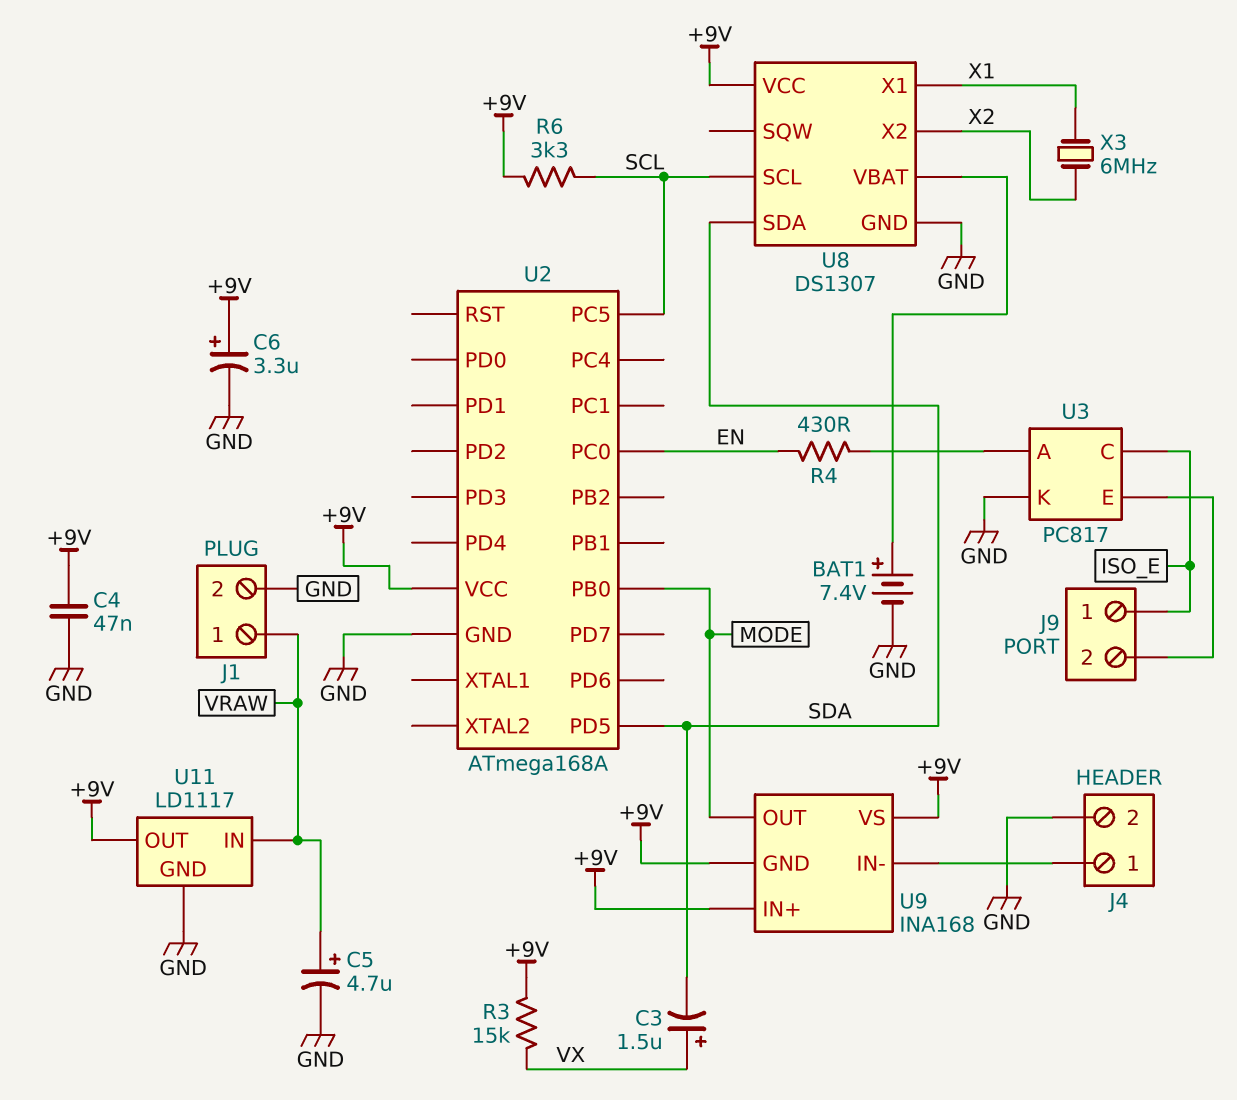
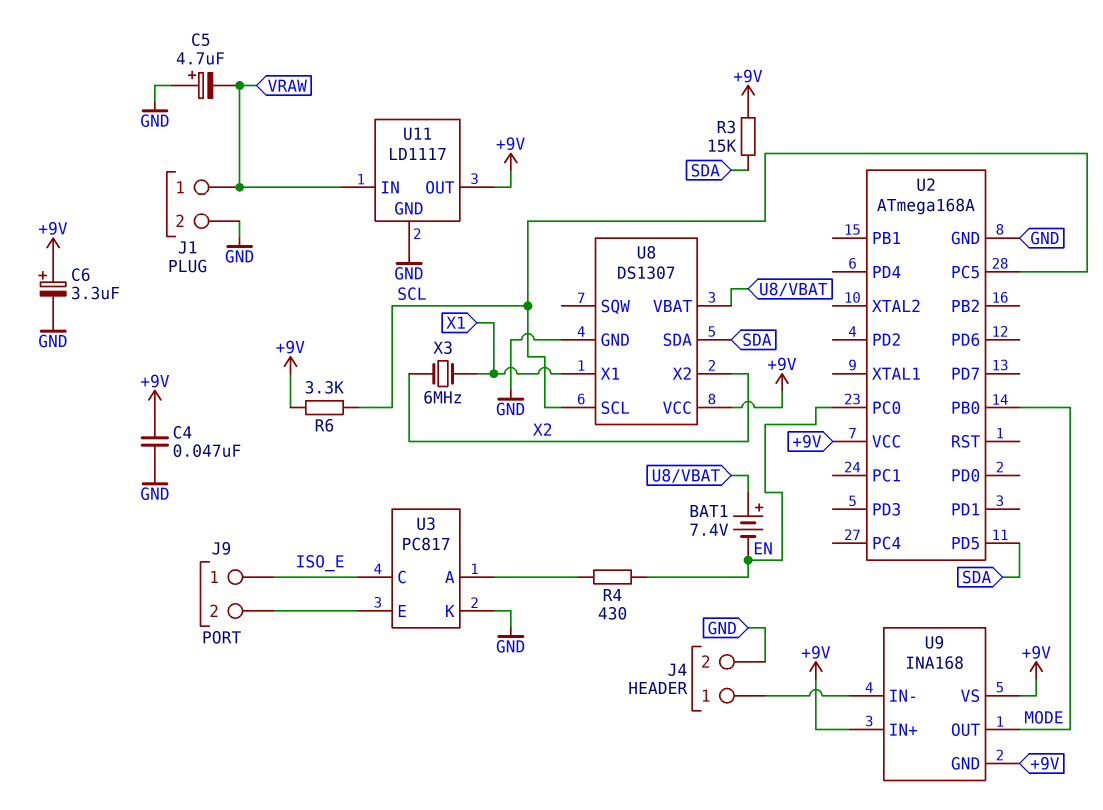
BAT1: 7.4V (plus U8/VBAT, minus GND) -> 7.4V (plus U8/VBAT, minus EN)
C3: 1.5uF (plus VX, minus SDA) -> none
C5: 4.7uF (plus VRAW, minus GND) -> 4.7uF (plus GND, minus VRAW)
R3: 15k (+9V, VX) -> 15k (+9V, SDA)

